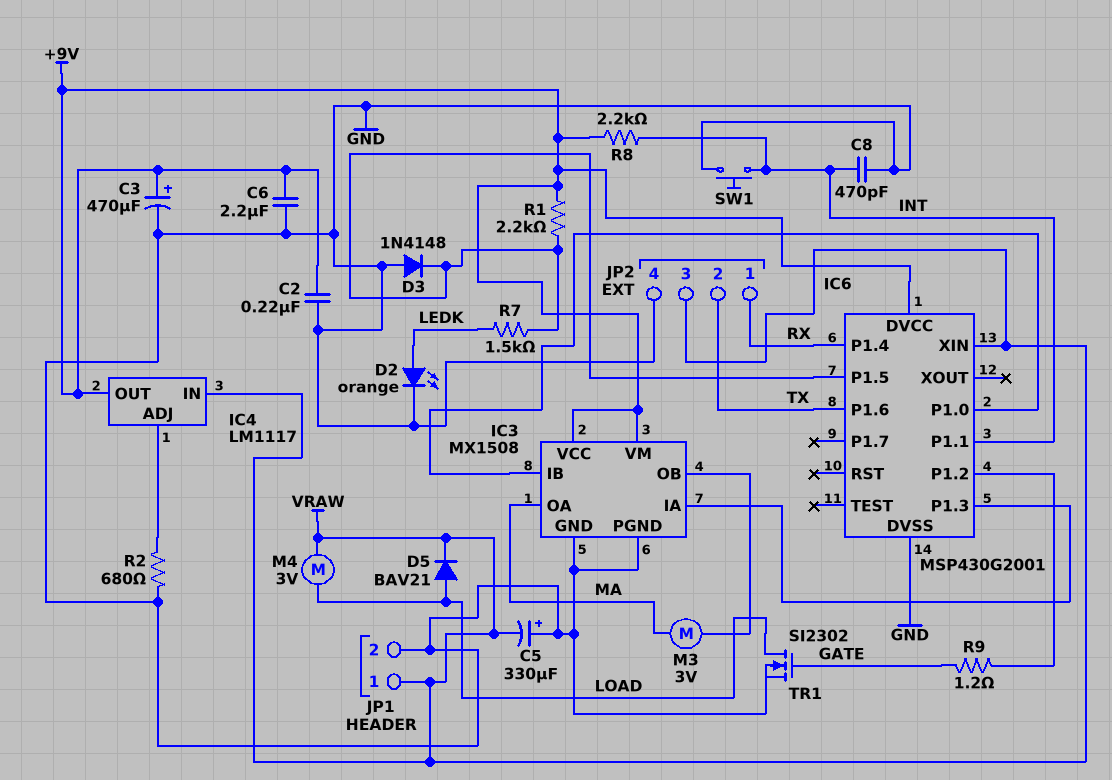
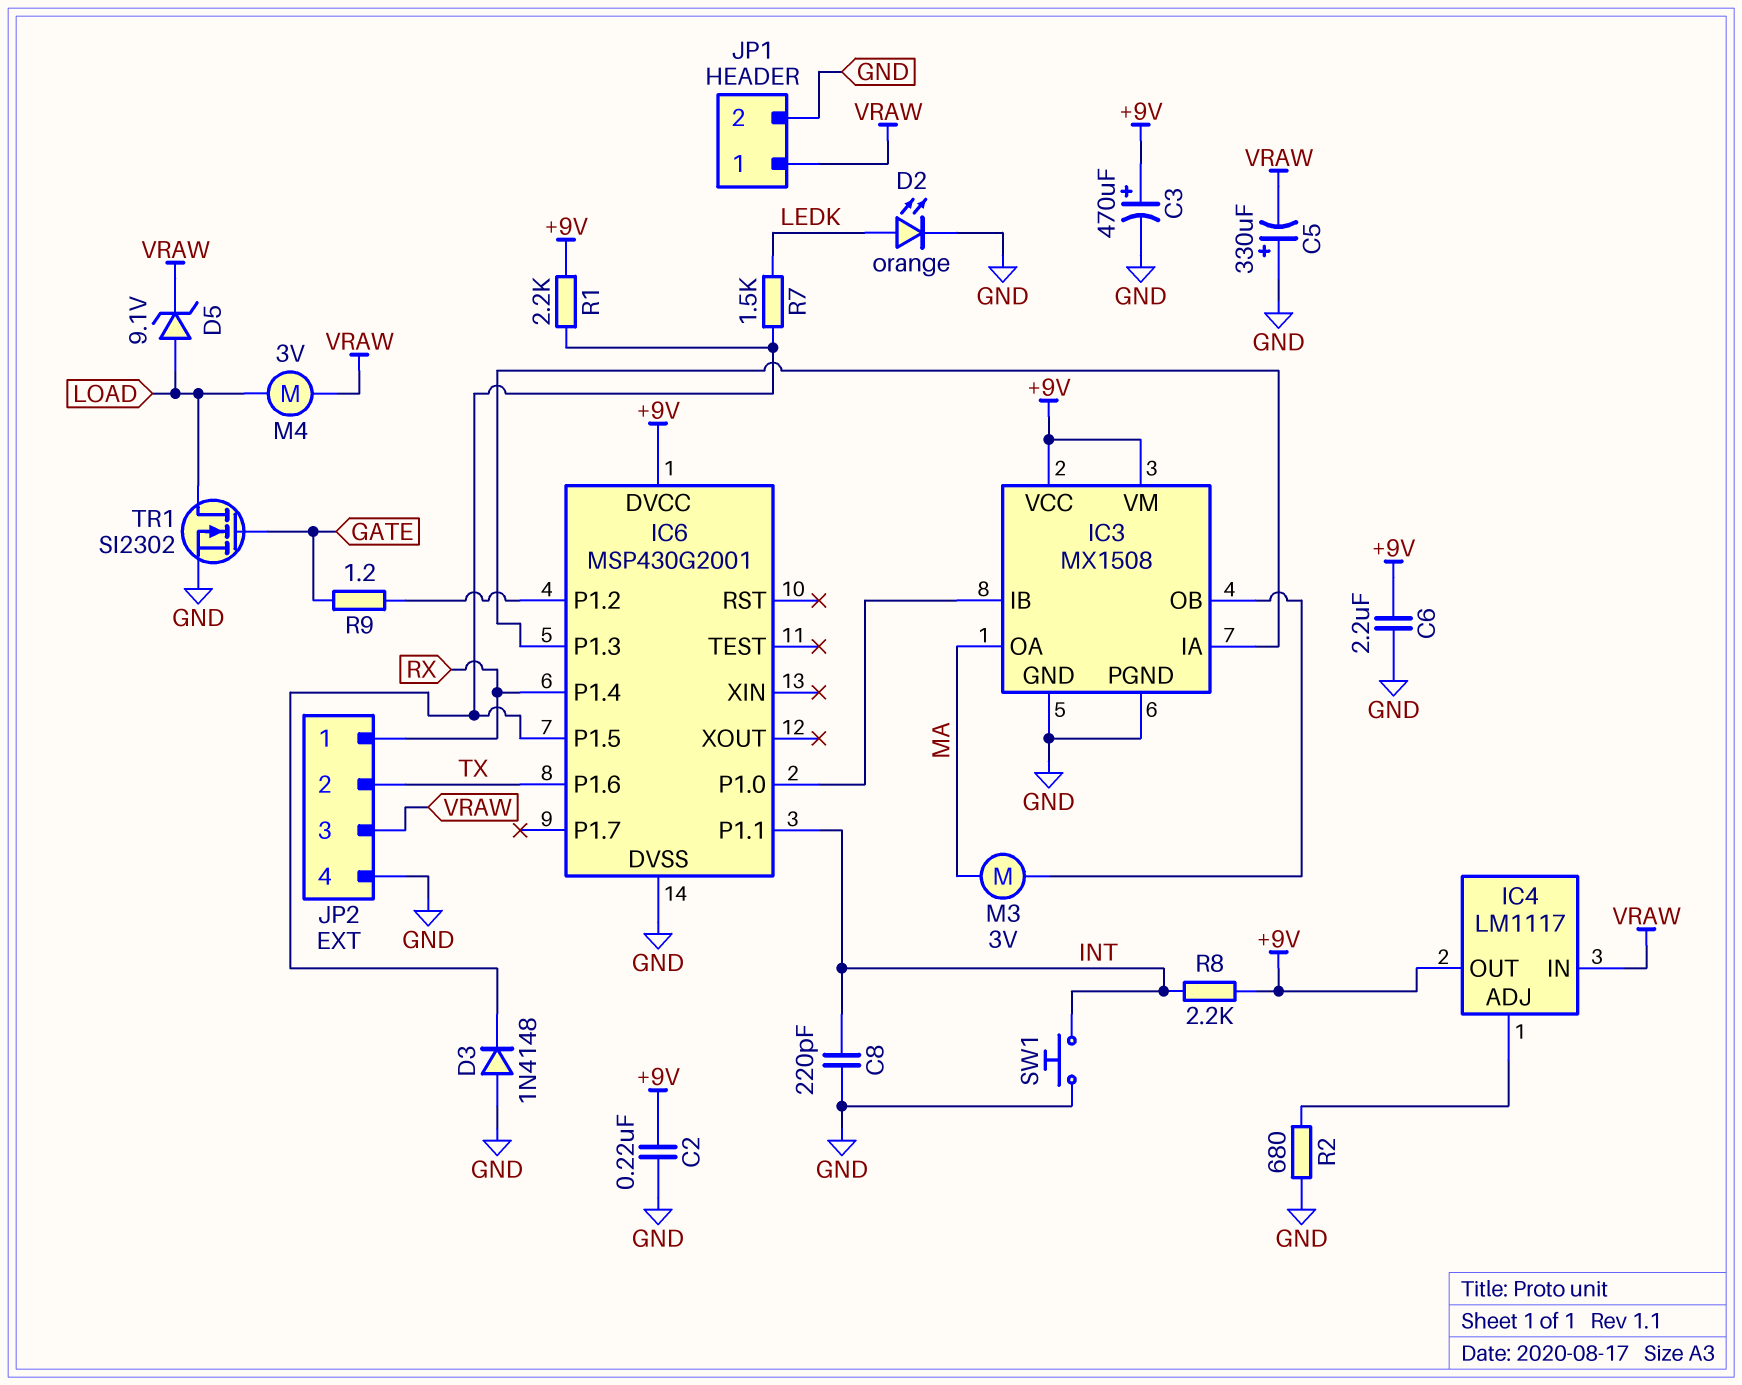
C8: 470pF (GND, INT) -> 220pF (GND, INT)
D5: diode BAV21 (A LOAD, K VRAW) -> zener 9.1V (A LOAD, K VRAW)
IC6 pin XIN: VRAW -> none

